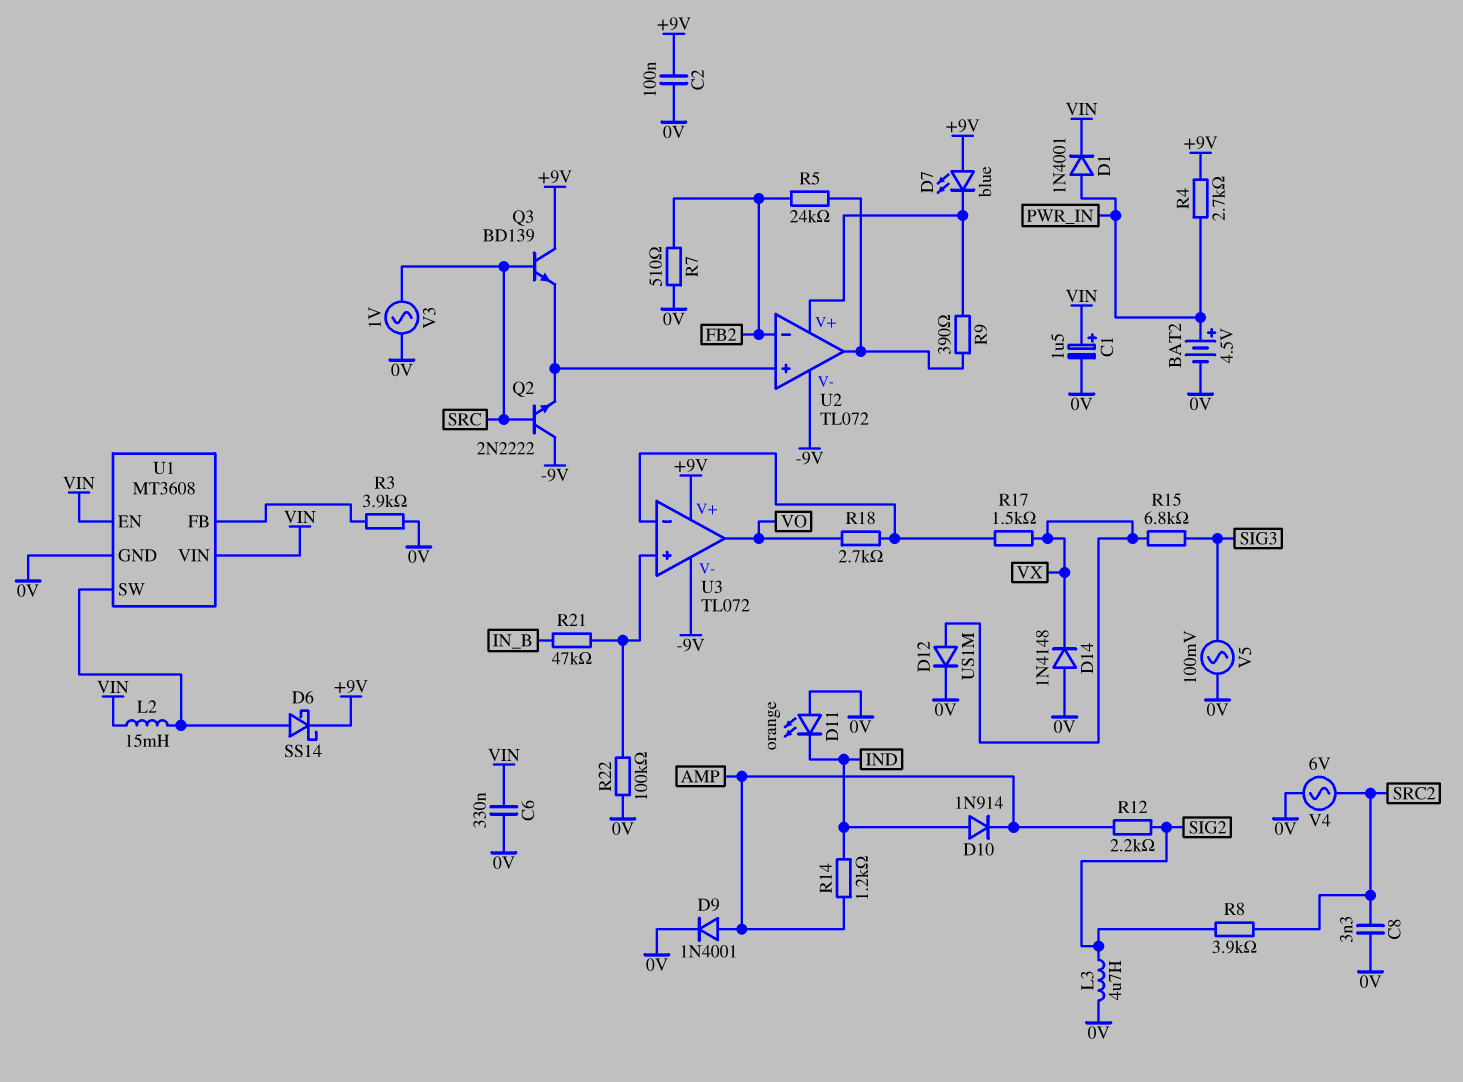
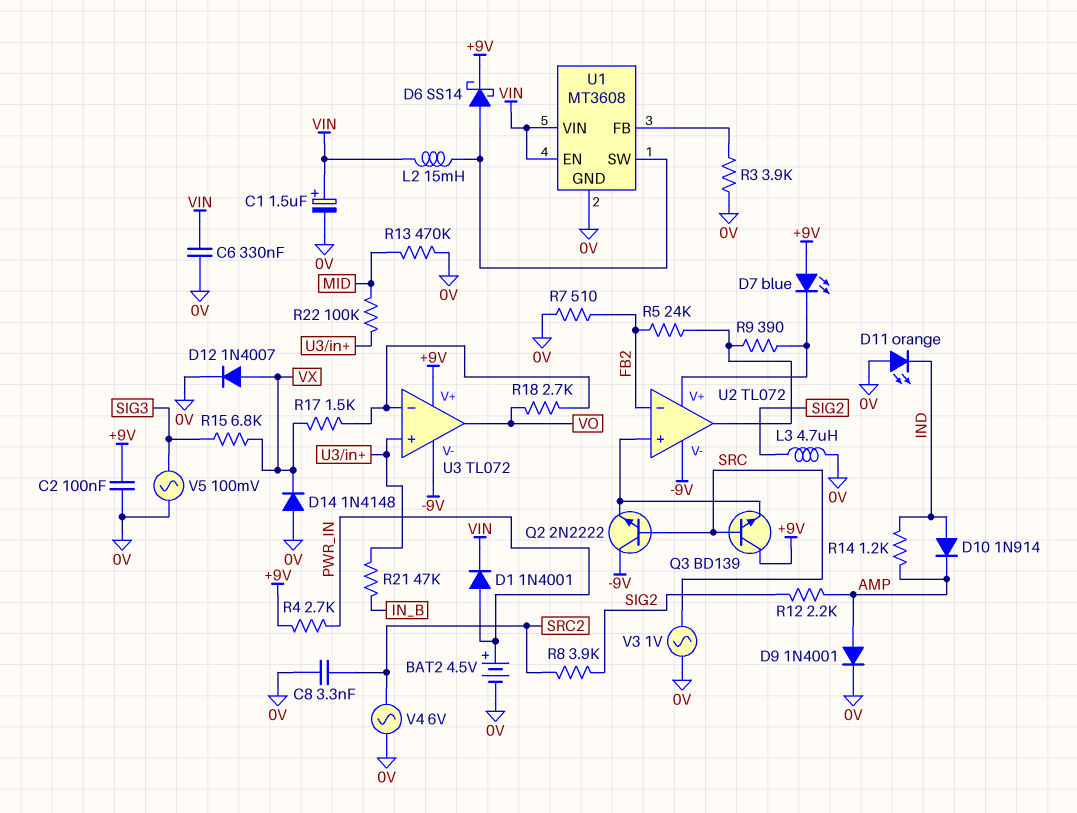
D12: diode US1M (A VX, K 0V) -> diode 1N4007 (A VX, K 0V)
R13: none -> 470k (0V, MID)
R22: 100k (0V, U3/in+) -> 100k (MID, U3/in+)

